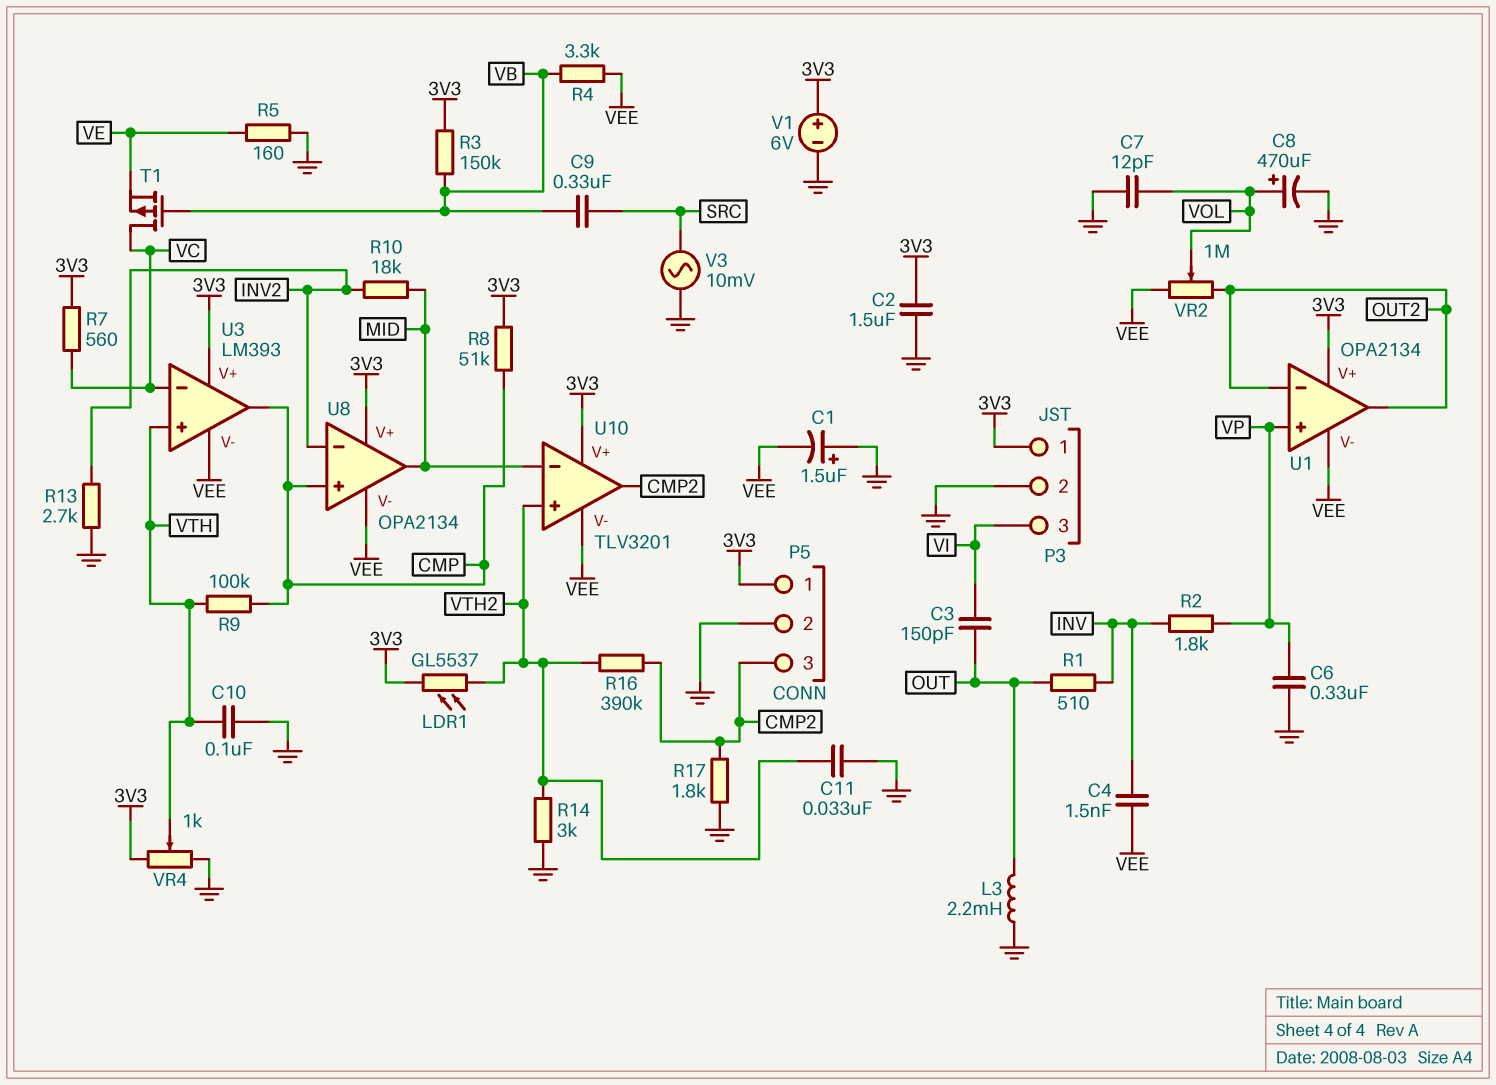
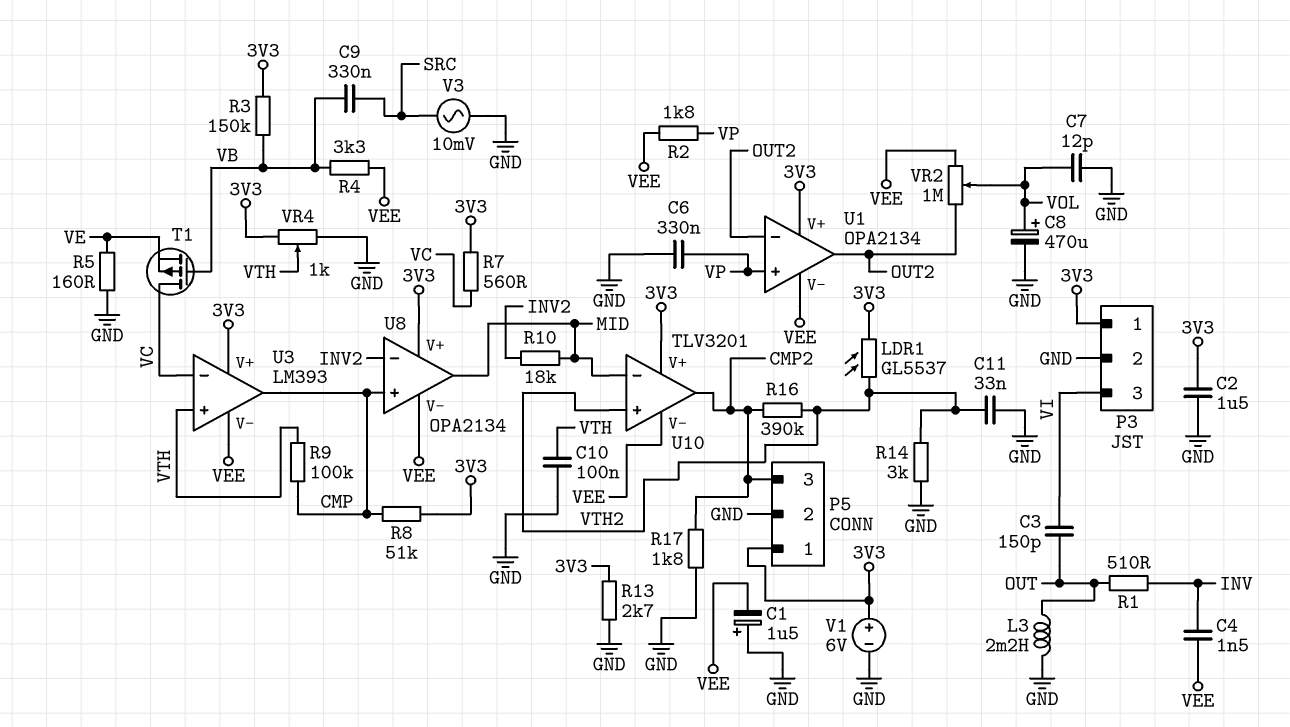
R2: 1.8k (INV, VP) -> 1.8k (VEE, VP)
R13: 2.7k (GND, INV2) -> 2.7k (3V3, GND)

